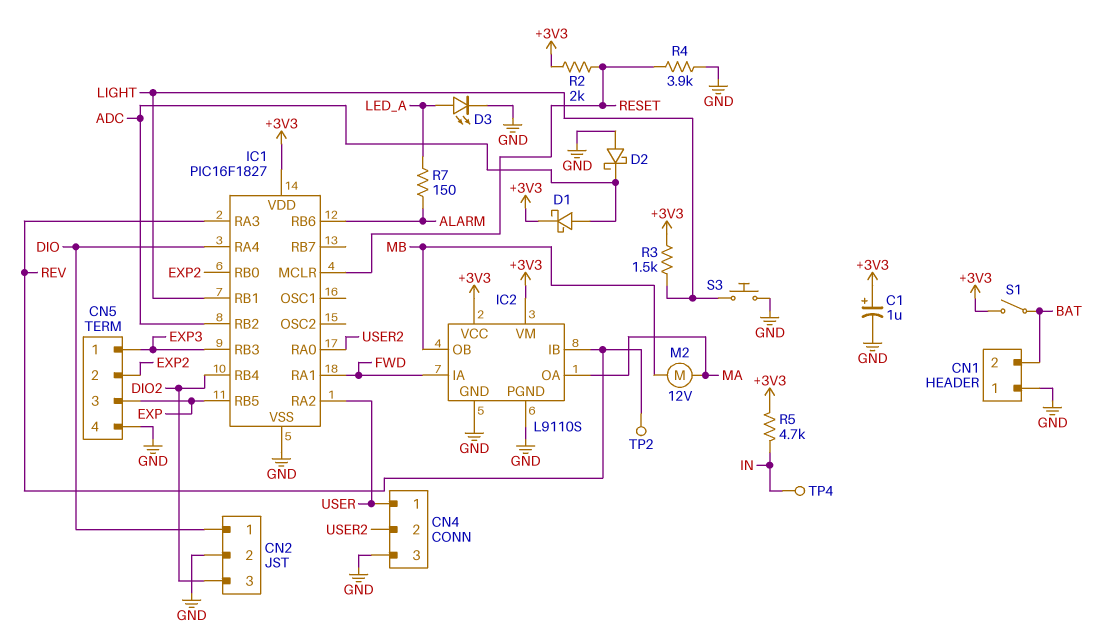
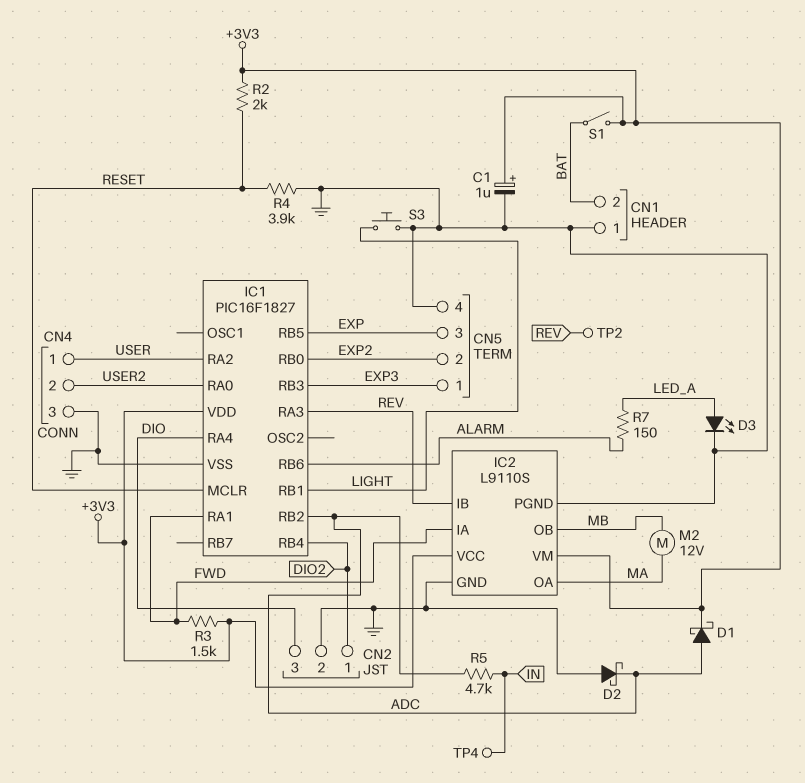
CN2 pin 1: DIO -> DIO2
CN2 pin 3: DIO2 -> DIO
R3: 1.5k (+3V3, LIGHT) -> 1.5k (+3V3, FWD)
R5: 4.7k (+3V3, IN) -> 4.7k (ADC, IN)

